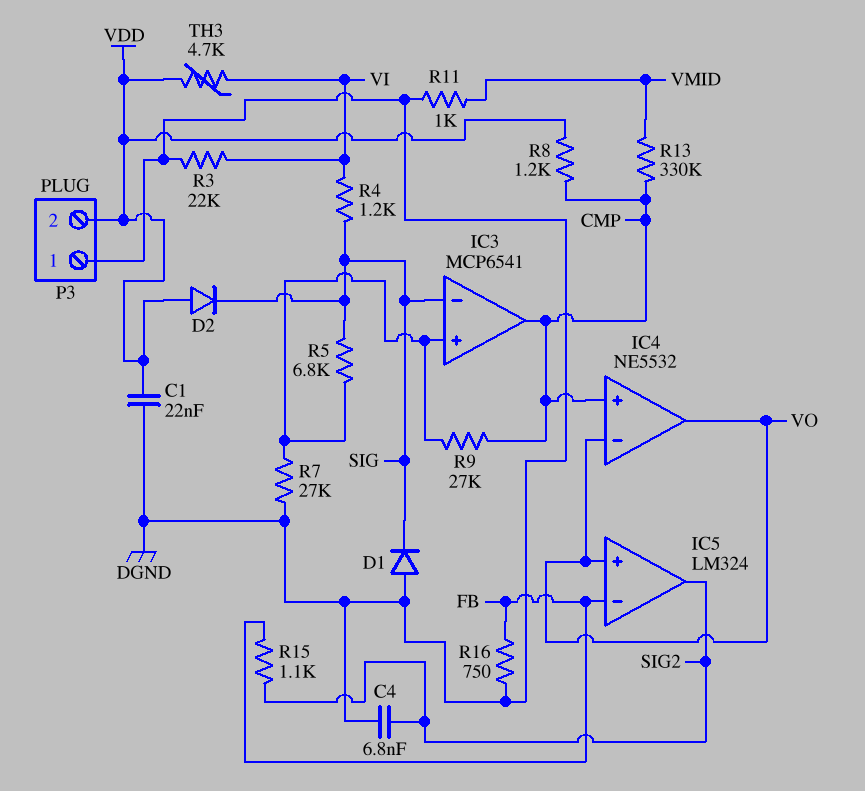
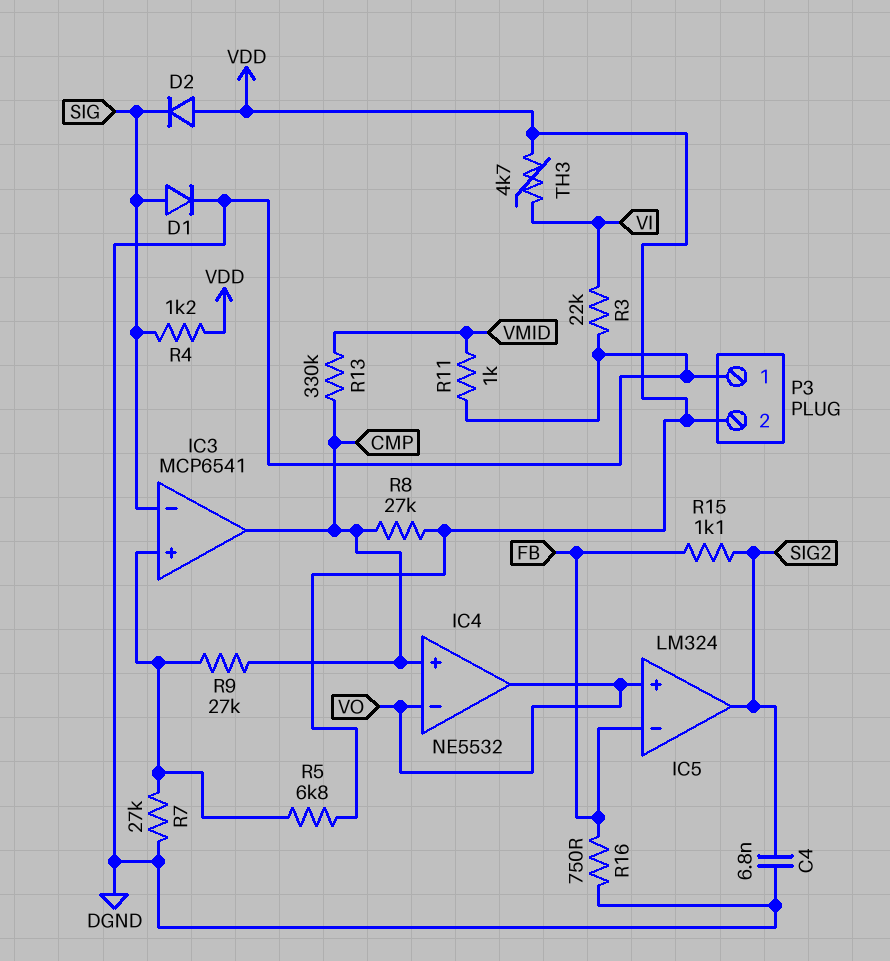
C1: 22nF (DGND, VDD) -> none
D1: diode (A DGND, K SIG) -> diode (A SIG, K DGND)
R4: 1.2k (SIG, VI) -> 1.2k (SIG, VDD)
R5: 6.8k (IC3/in+, SIG) -> 6.8k (IC3/in+, VDD)
R8: 1.2k (CMP, VDD) -> 27k (CMP, VDD)

